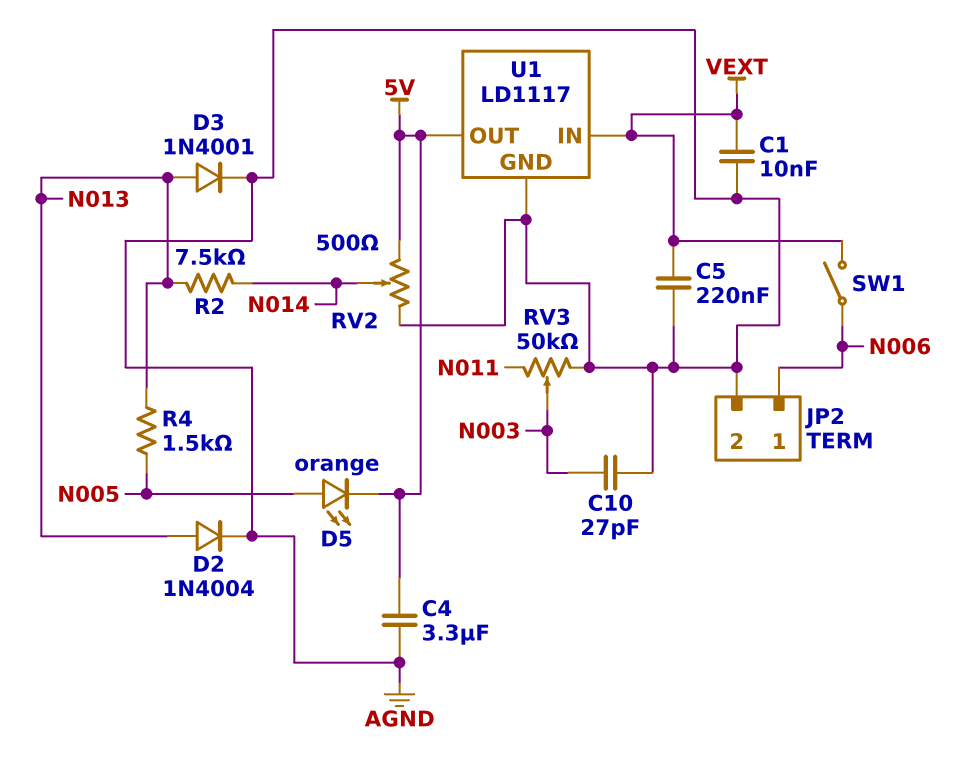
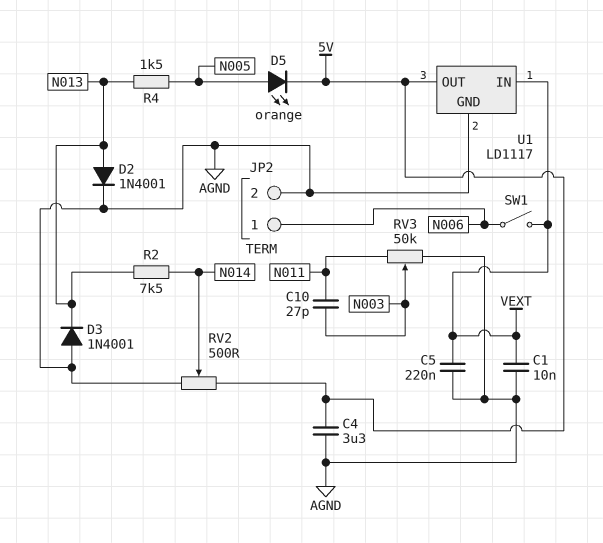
C10: 27pF (AGND, N003) -> 27pF (N003, N011)
D2: diode 1N4004 (A N013, K AGND) -> diode 1N4001 (A N013, K AGND)
D3: diode 1N4001 (A N013, K AGND) -> diode 1N4001 (A AGND, K N013)

